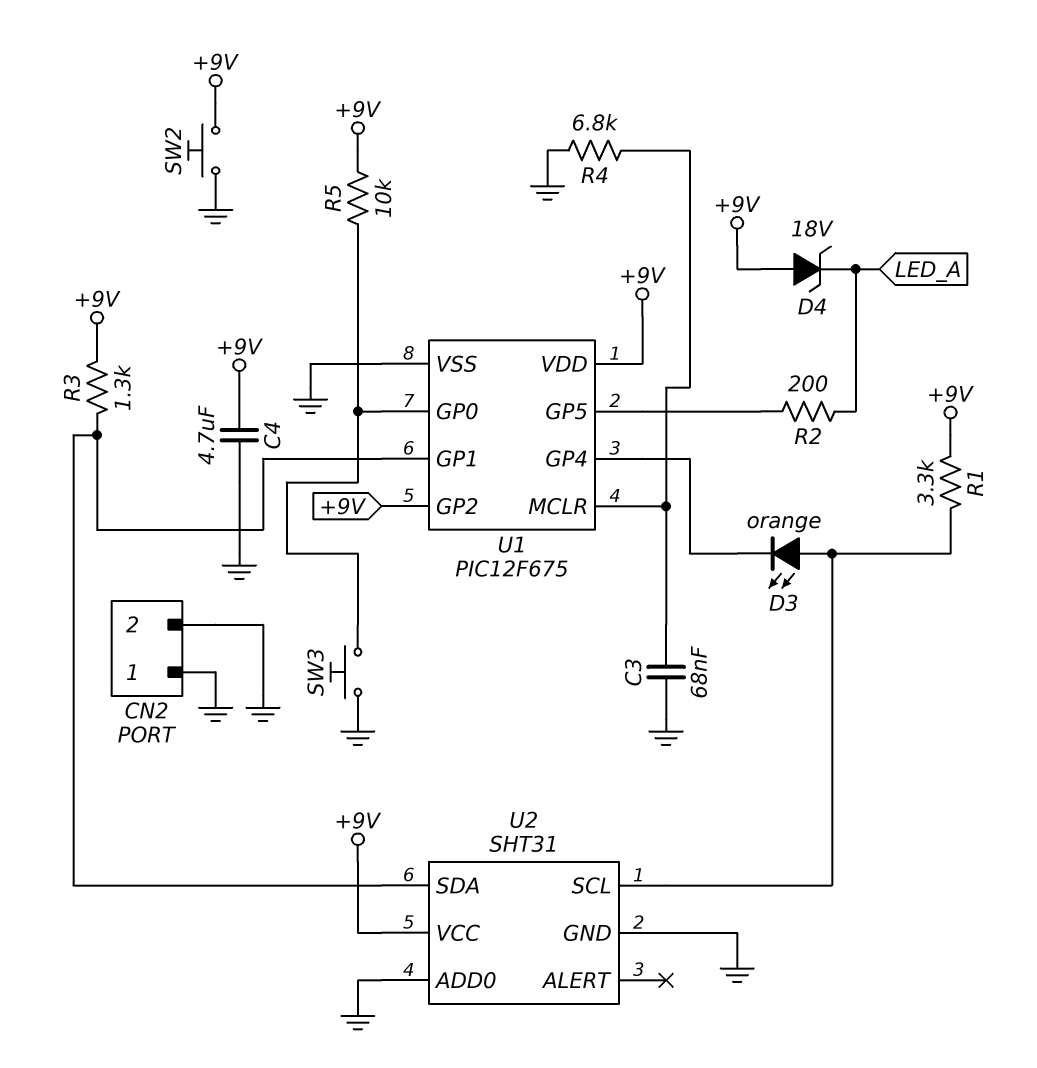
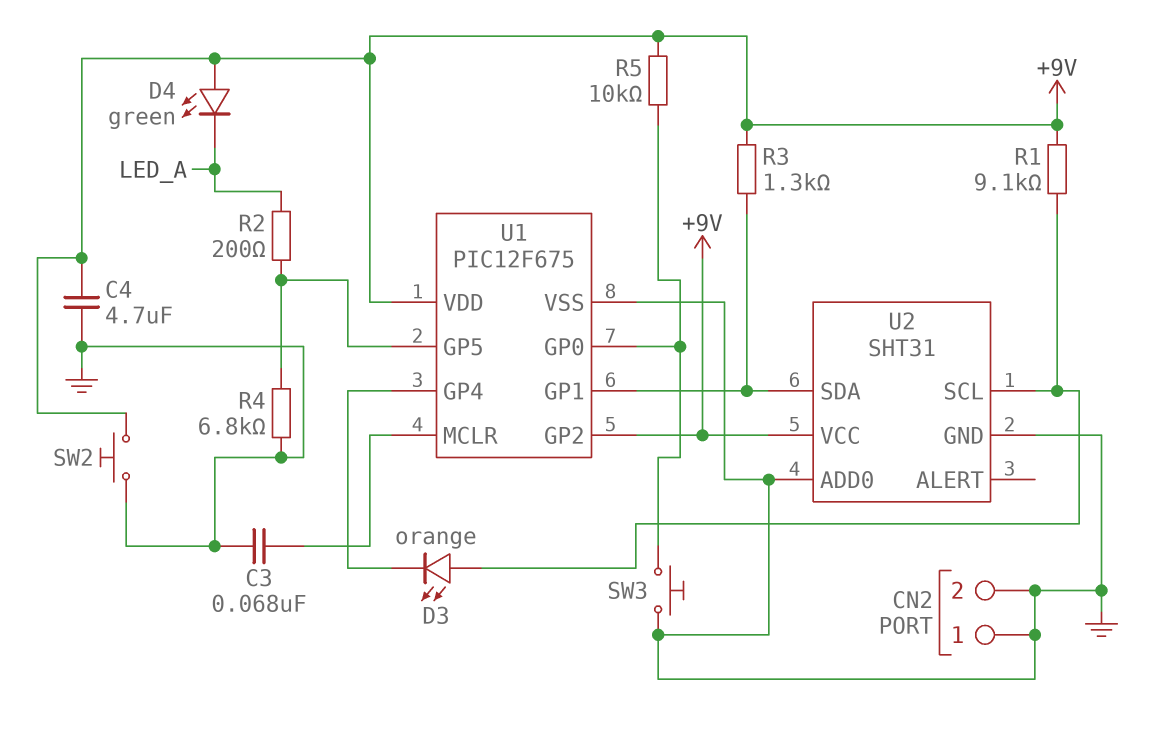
D4: zener 18V (A +9V, K LED_A) -> LED green (A +9V, K LED_A)
R1: 3.3k (+9V, U2/SCL) -> 9.1k (+9V, U2/SCL)
R4: 6.8k (GND, U1/MCLR) -> 6.8k (GND, U1/GP5)

